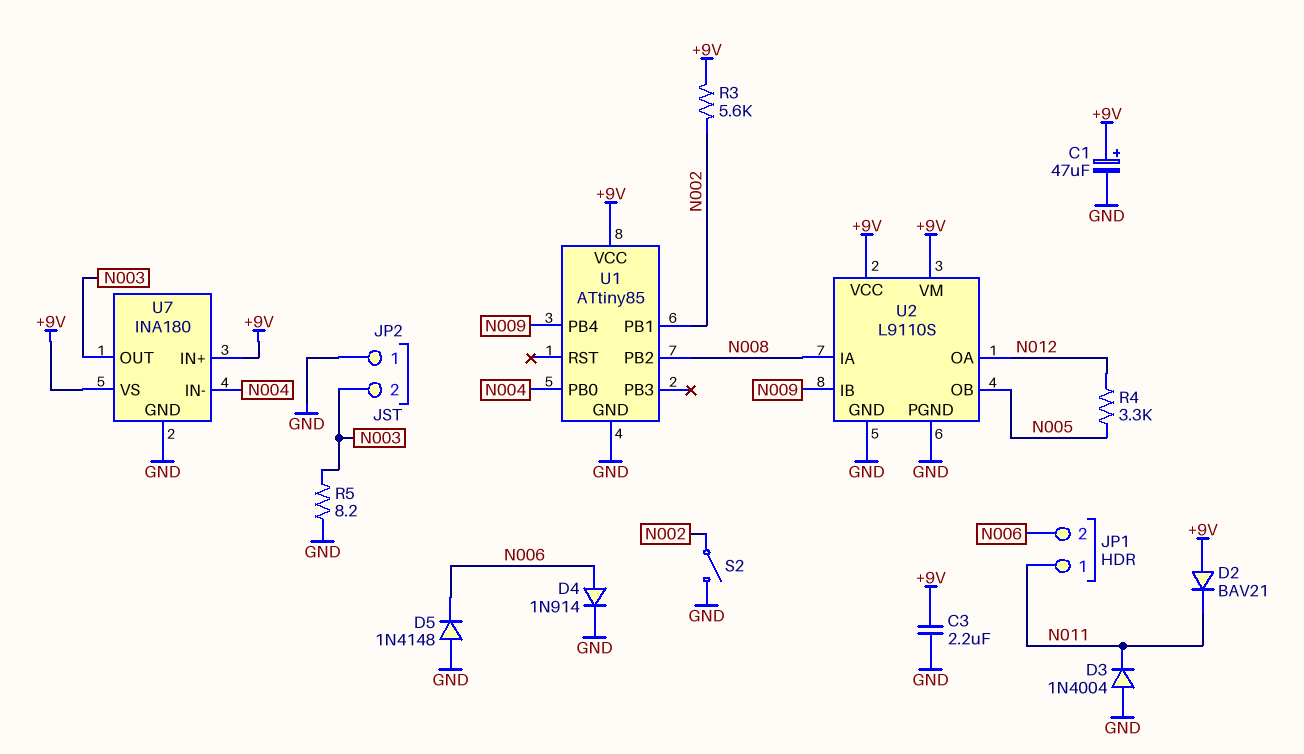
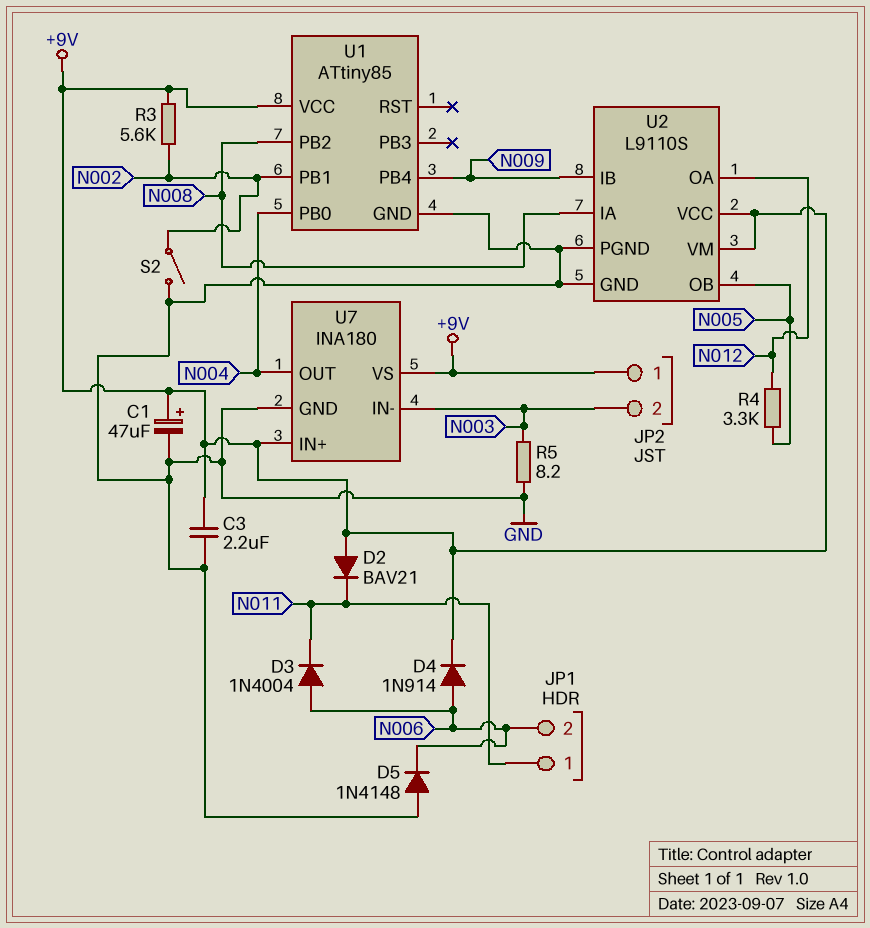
D3: diode 1N4004 (A GND, K N011) -> diode 1N4004 (A N006, K N011)
D4: diode 1N914 (A N006, K GND) -> diode 1N914 (A N006, K +9V)
JP2 pin 1: GND -> +9V
U7 pin IN-: N004 -> N003
U7 pin OUT: N003 -> N004

